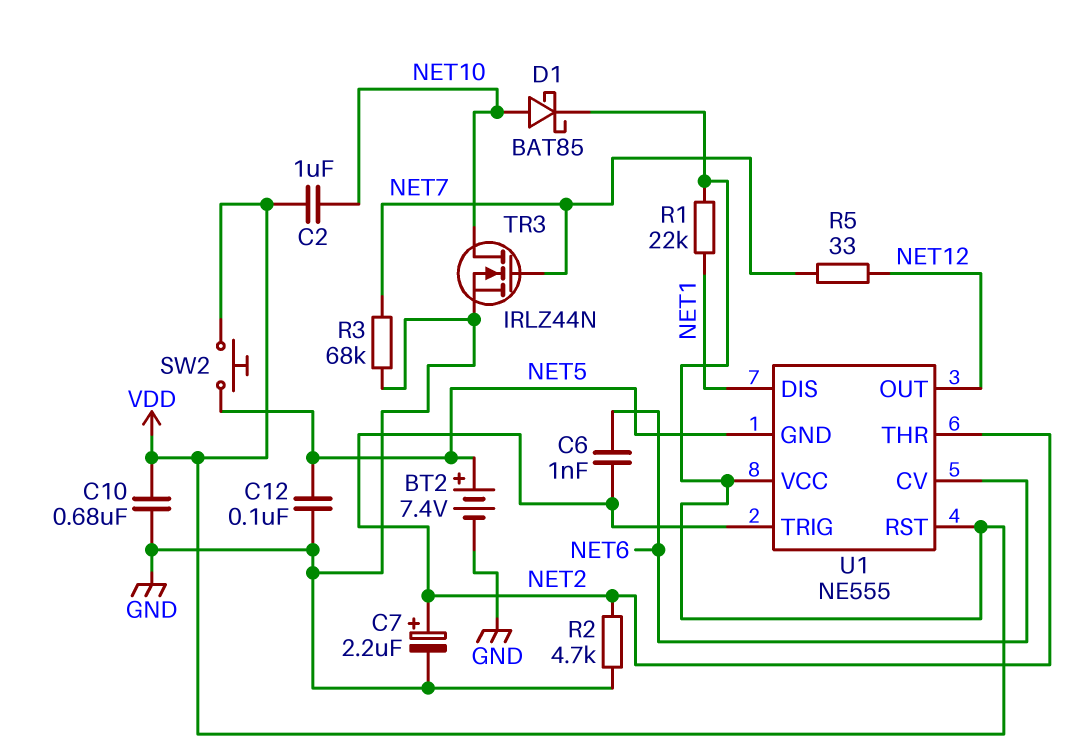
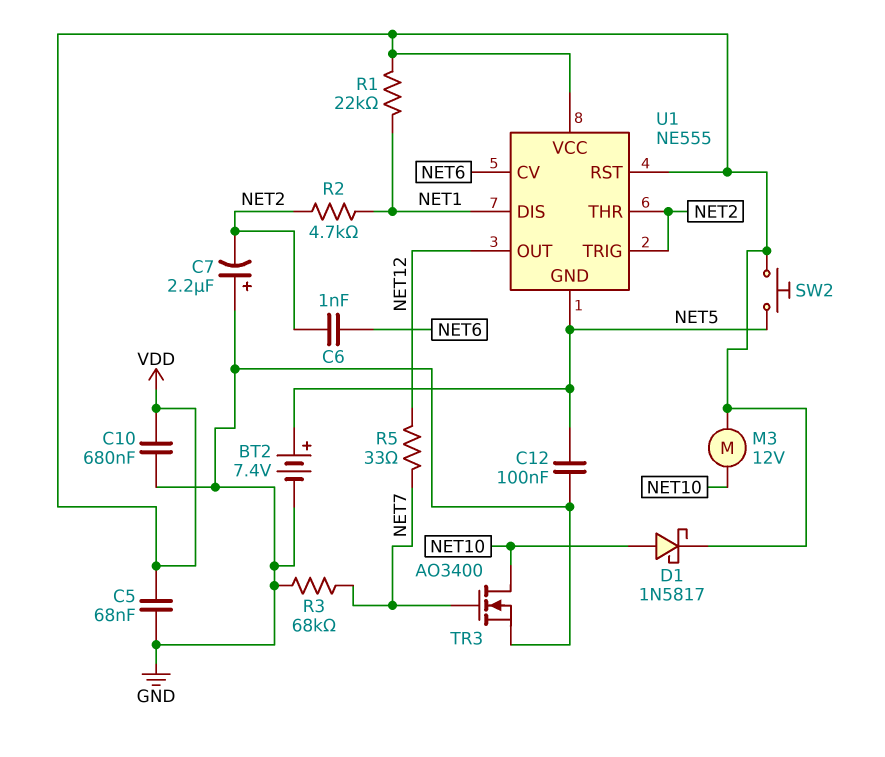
C2: 1uF (NET10, VDD) -> none
C5: none -> 68nF (GND, VDD)
C7: 2.2uF (plus NET2, minus GND) -> 2.2uF (plus GND, minus NET2)
D1: schottky BAT85 (A NET10, K VDD) -> schottky 1N5817 (A NET10, K VDD)
M3: none -> motor 12V (NET10, VDD)
R2: 4.7k (GND, NET2) -> 4.7k (NET1, NET2)
TR3: NMOS IRLZ44N (G NET7, D NET10, S GND) -> NMOS AO3400 (G NET7, D NET10, S GND)

